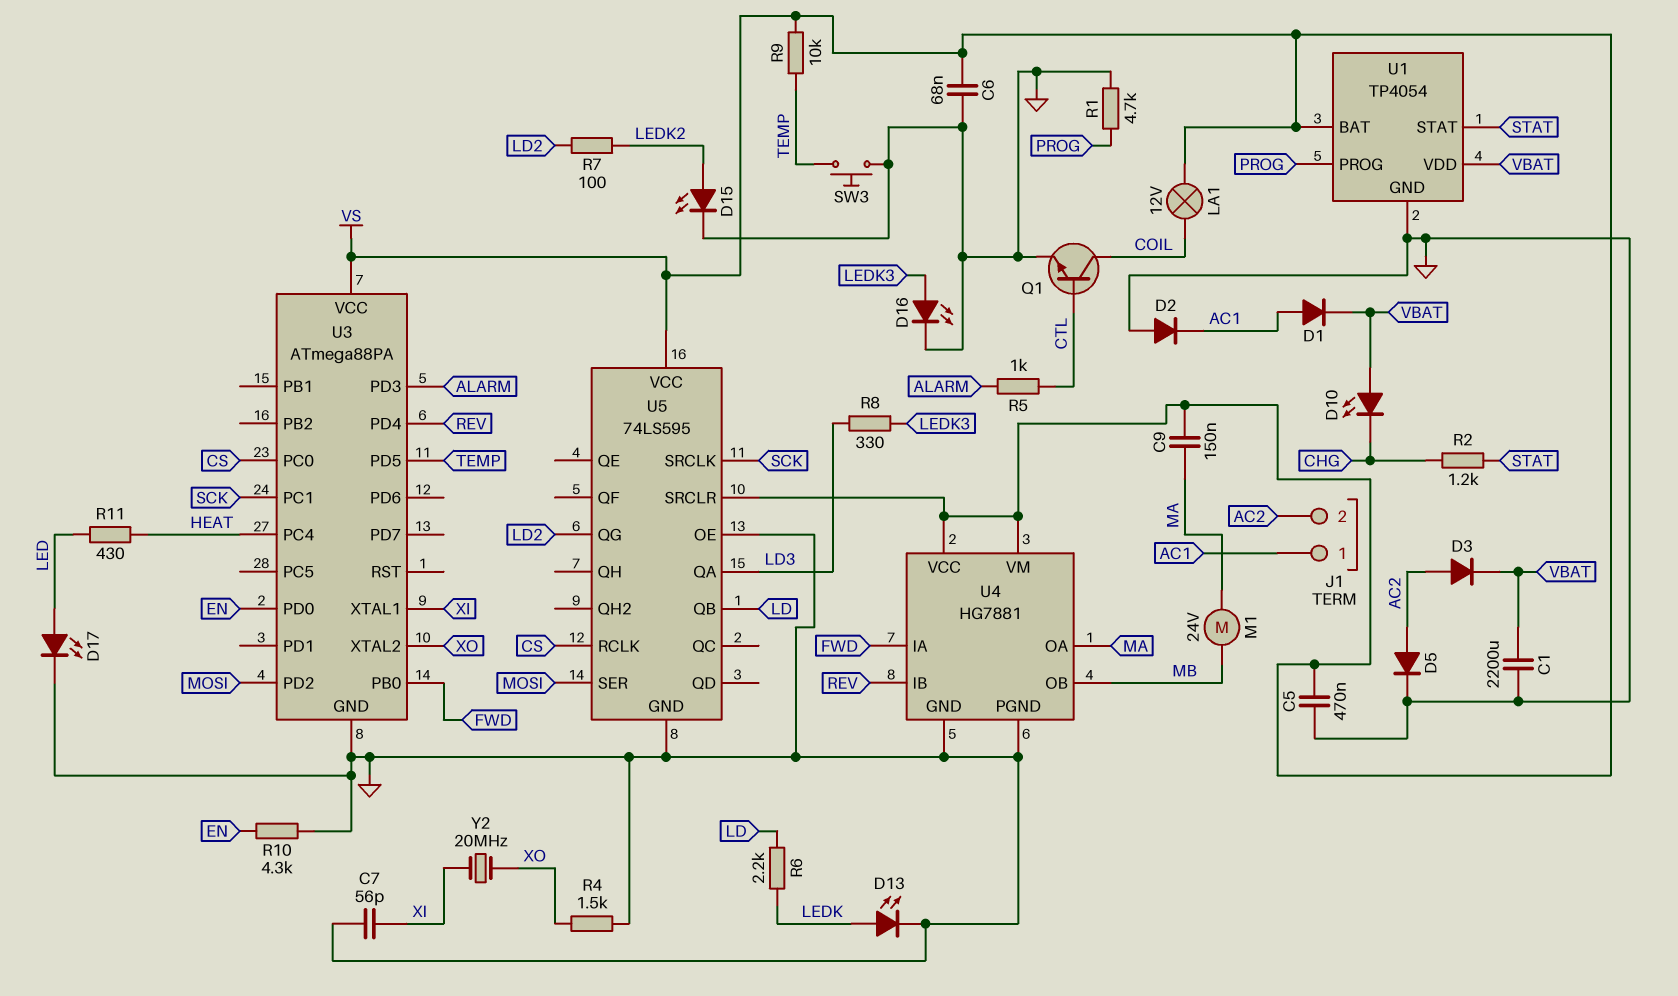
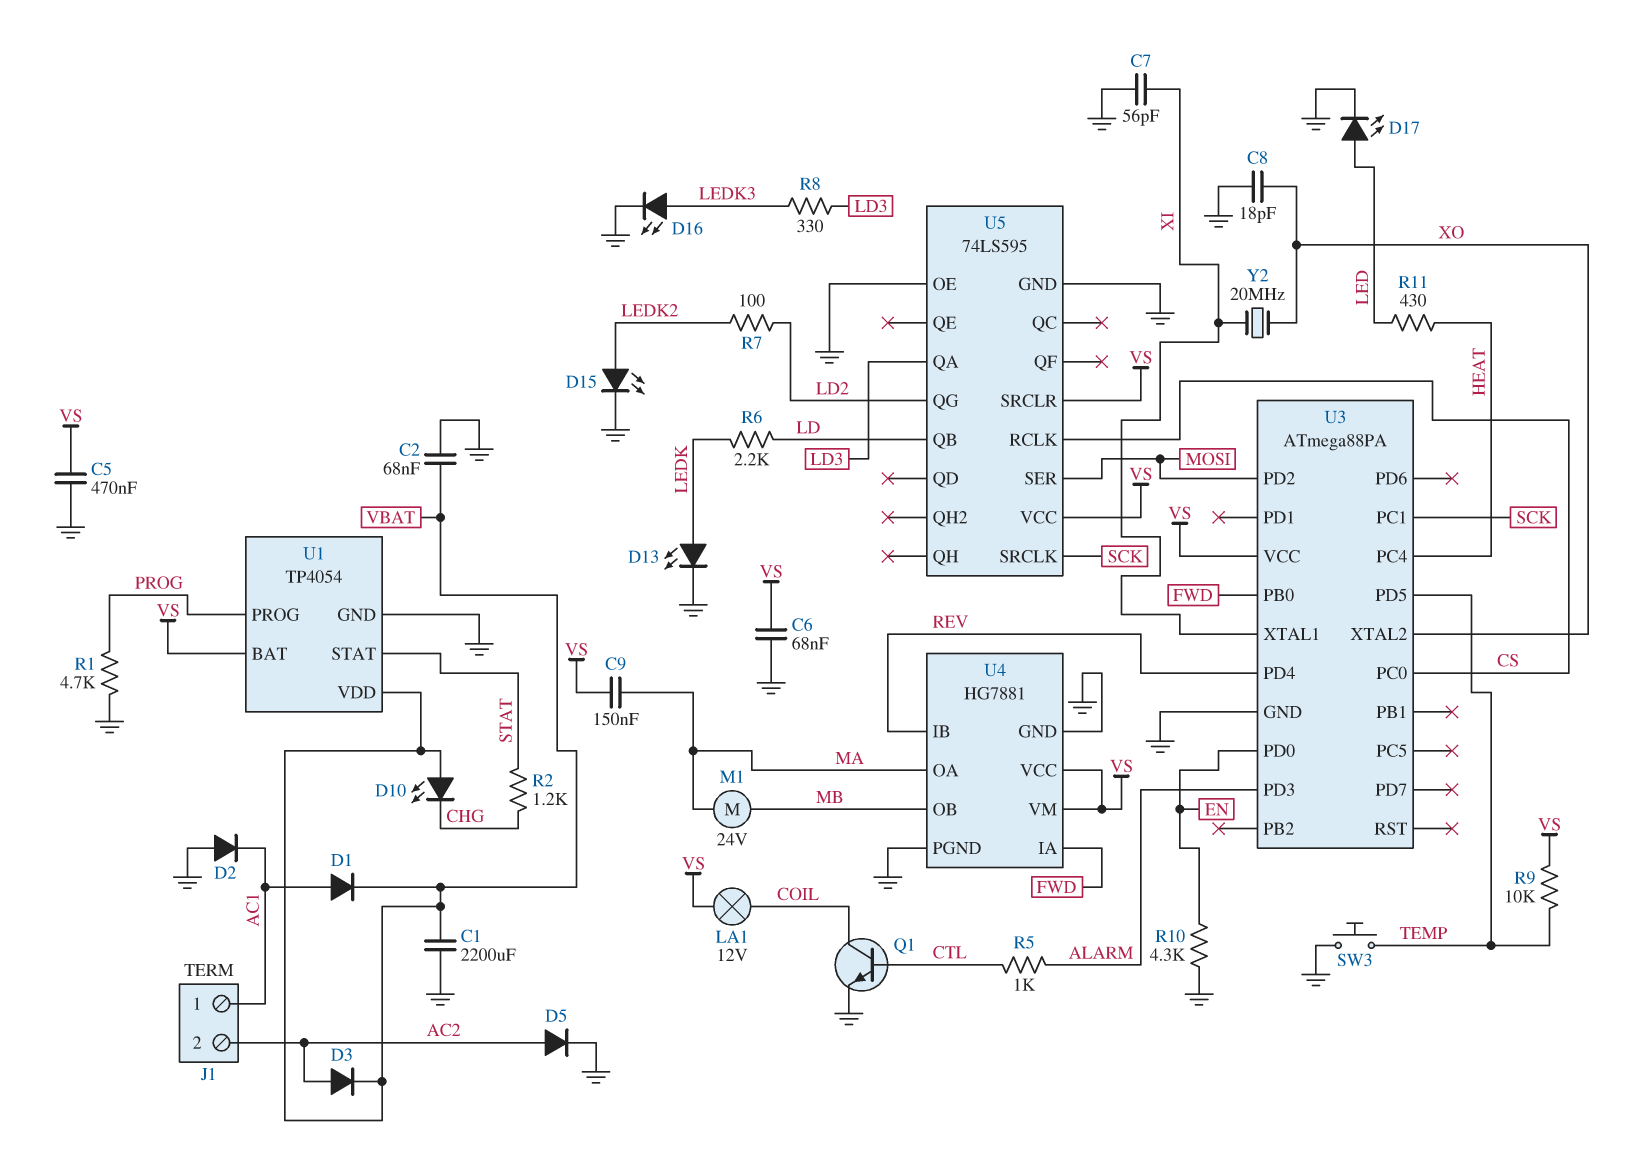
C2: none -> 68nF (GND, VBAT)
C8: none -> 18pF (GND, XO)
R4: 1.5k (GND, XO) -> none

